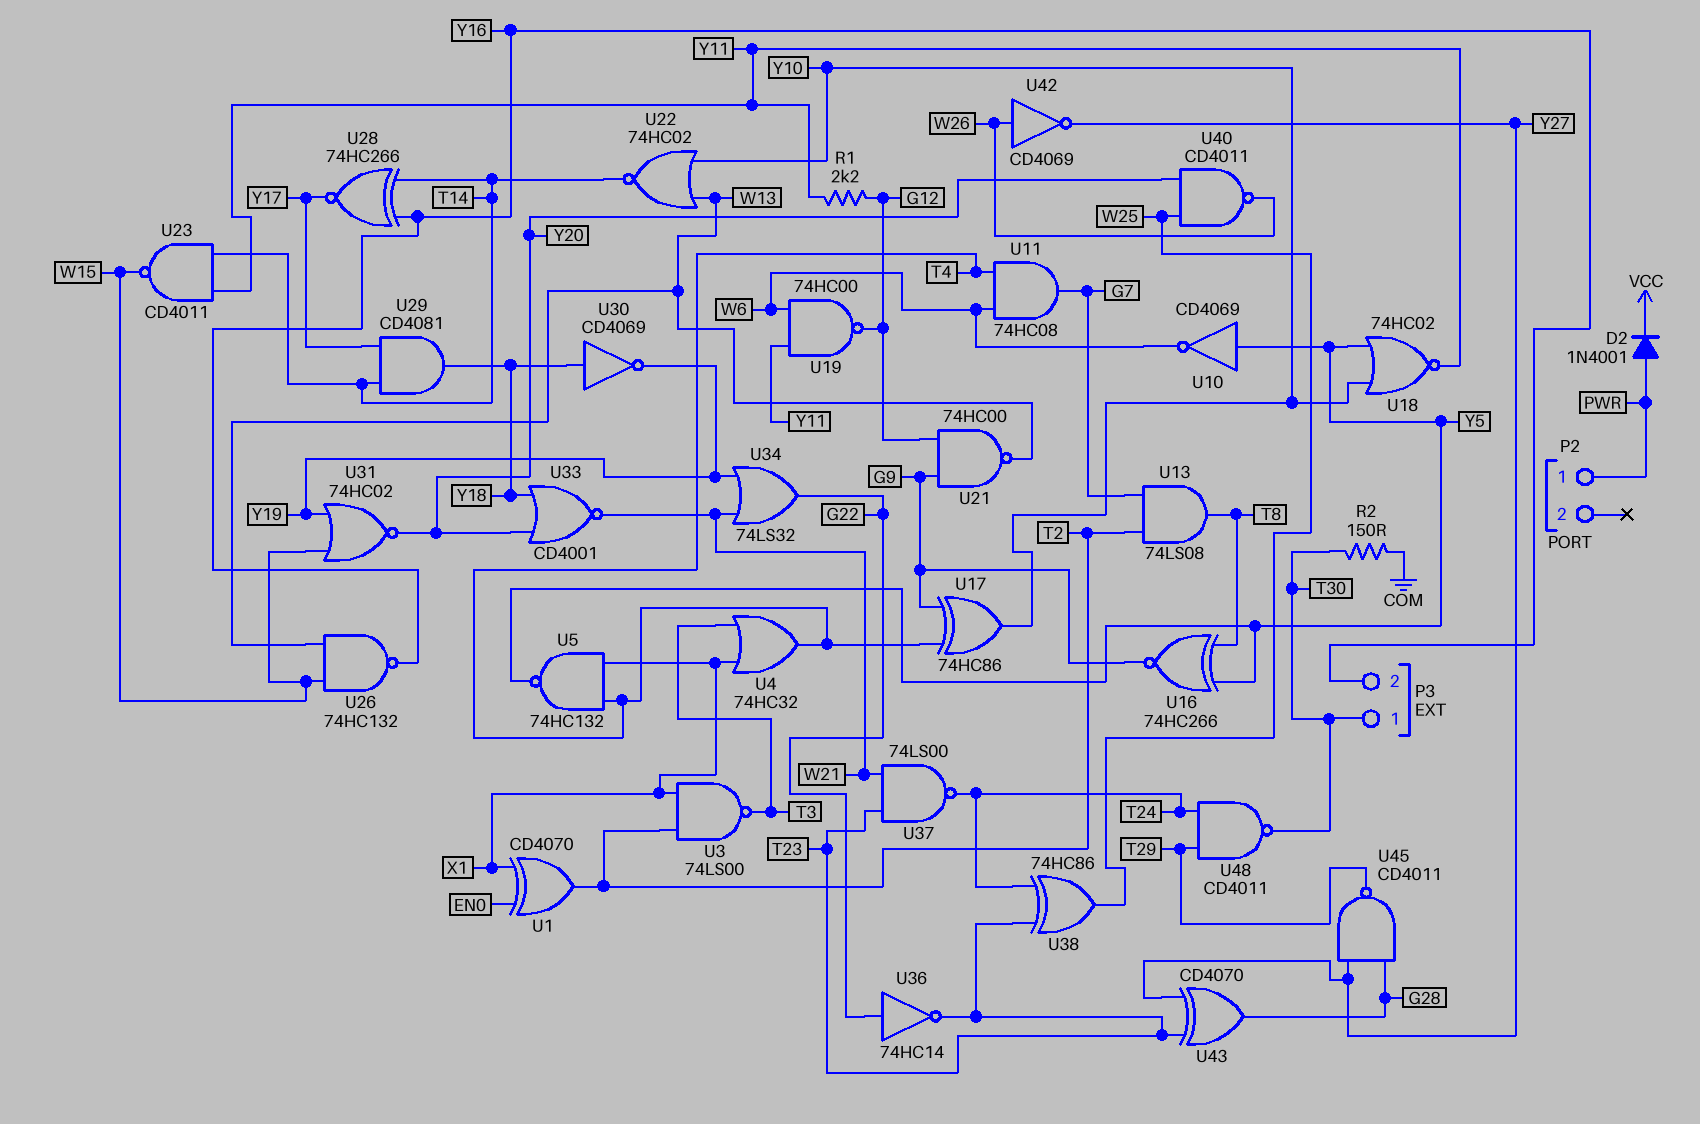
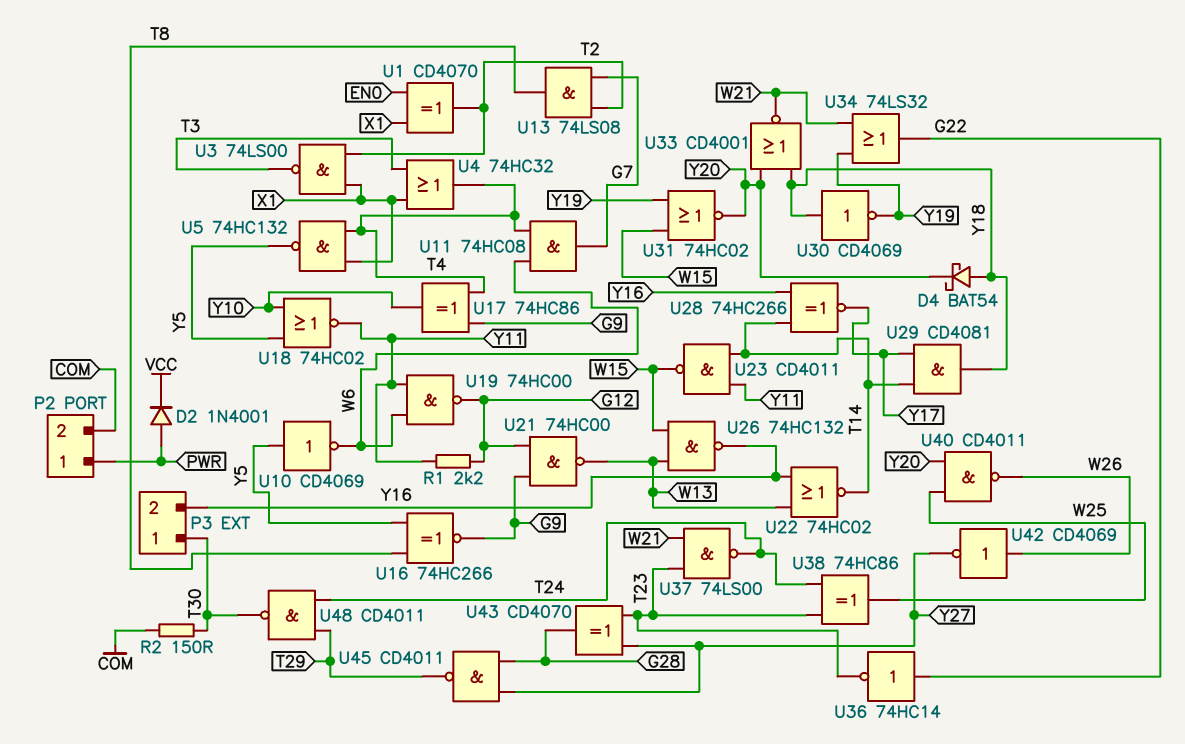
D4: none -> schottky BAT54 (A Y18, K Y20)
P2 pin 2: none -> COM
U22: NOR 74HC02 (in W13, in Y10, out T14) -> NOR 74HC02 (in W13, in Y16, out T14)

